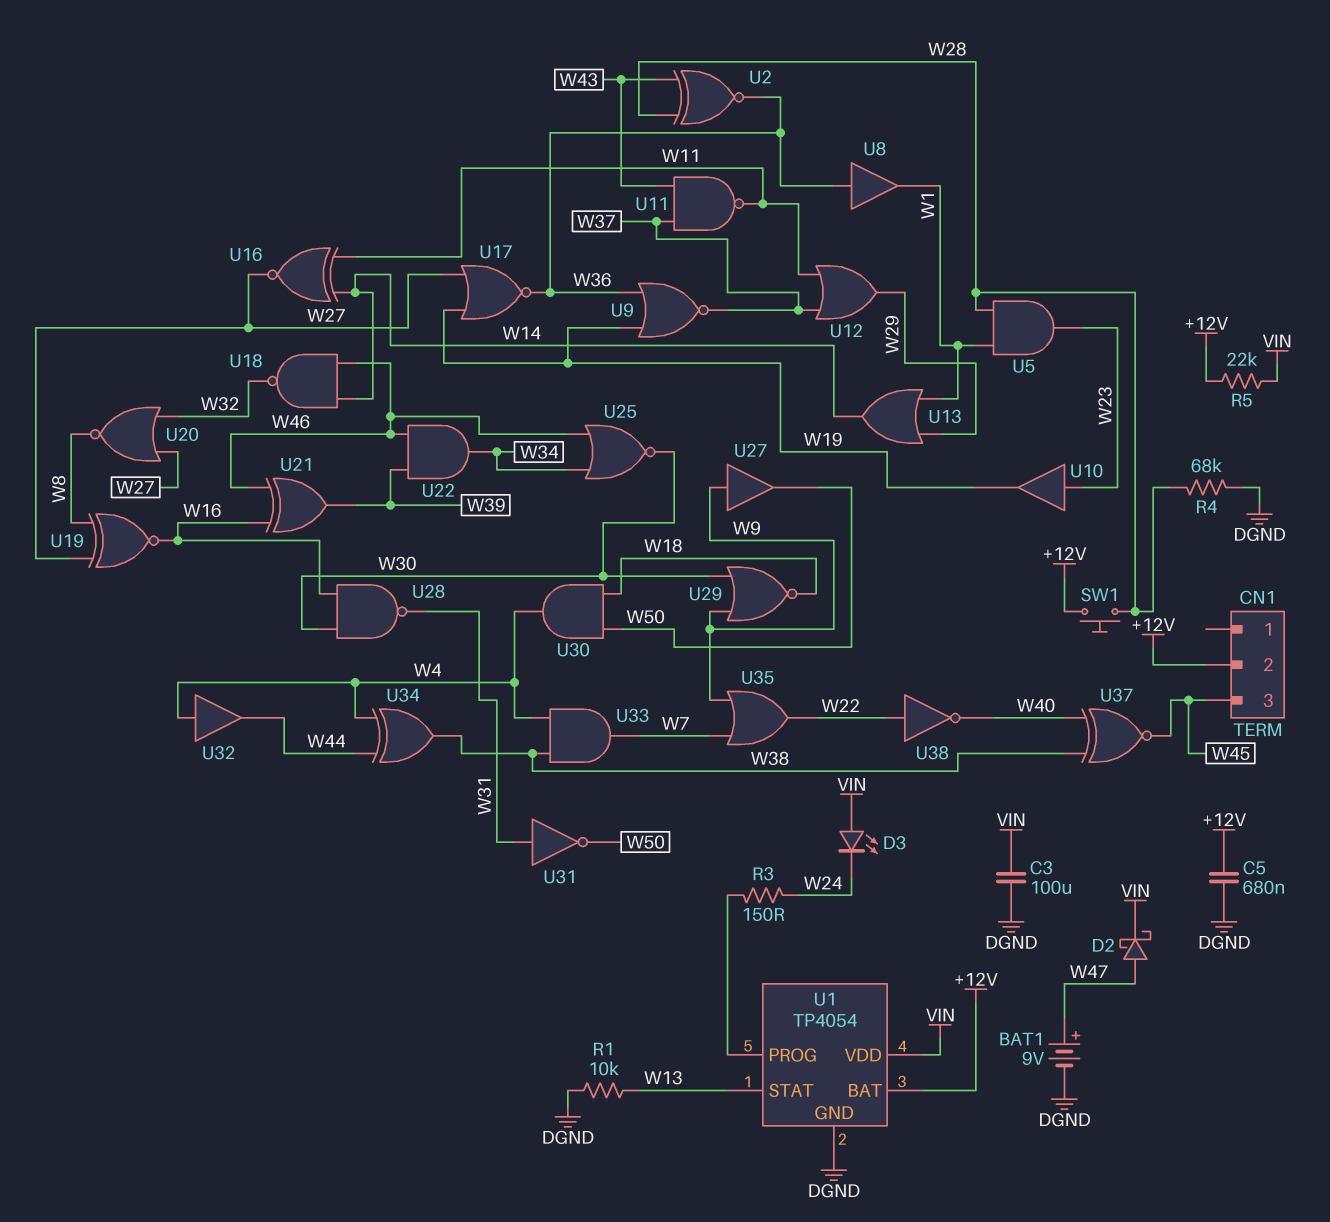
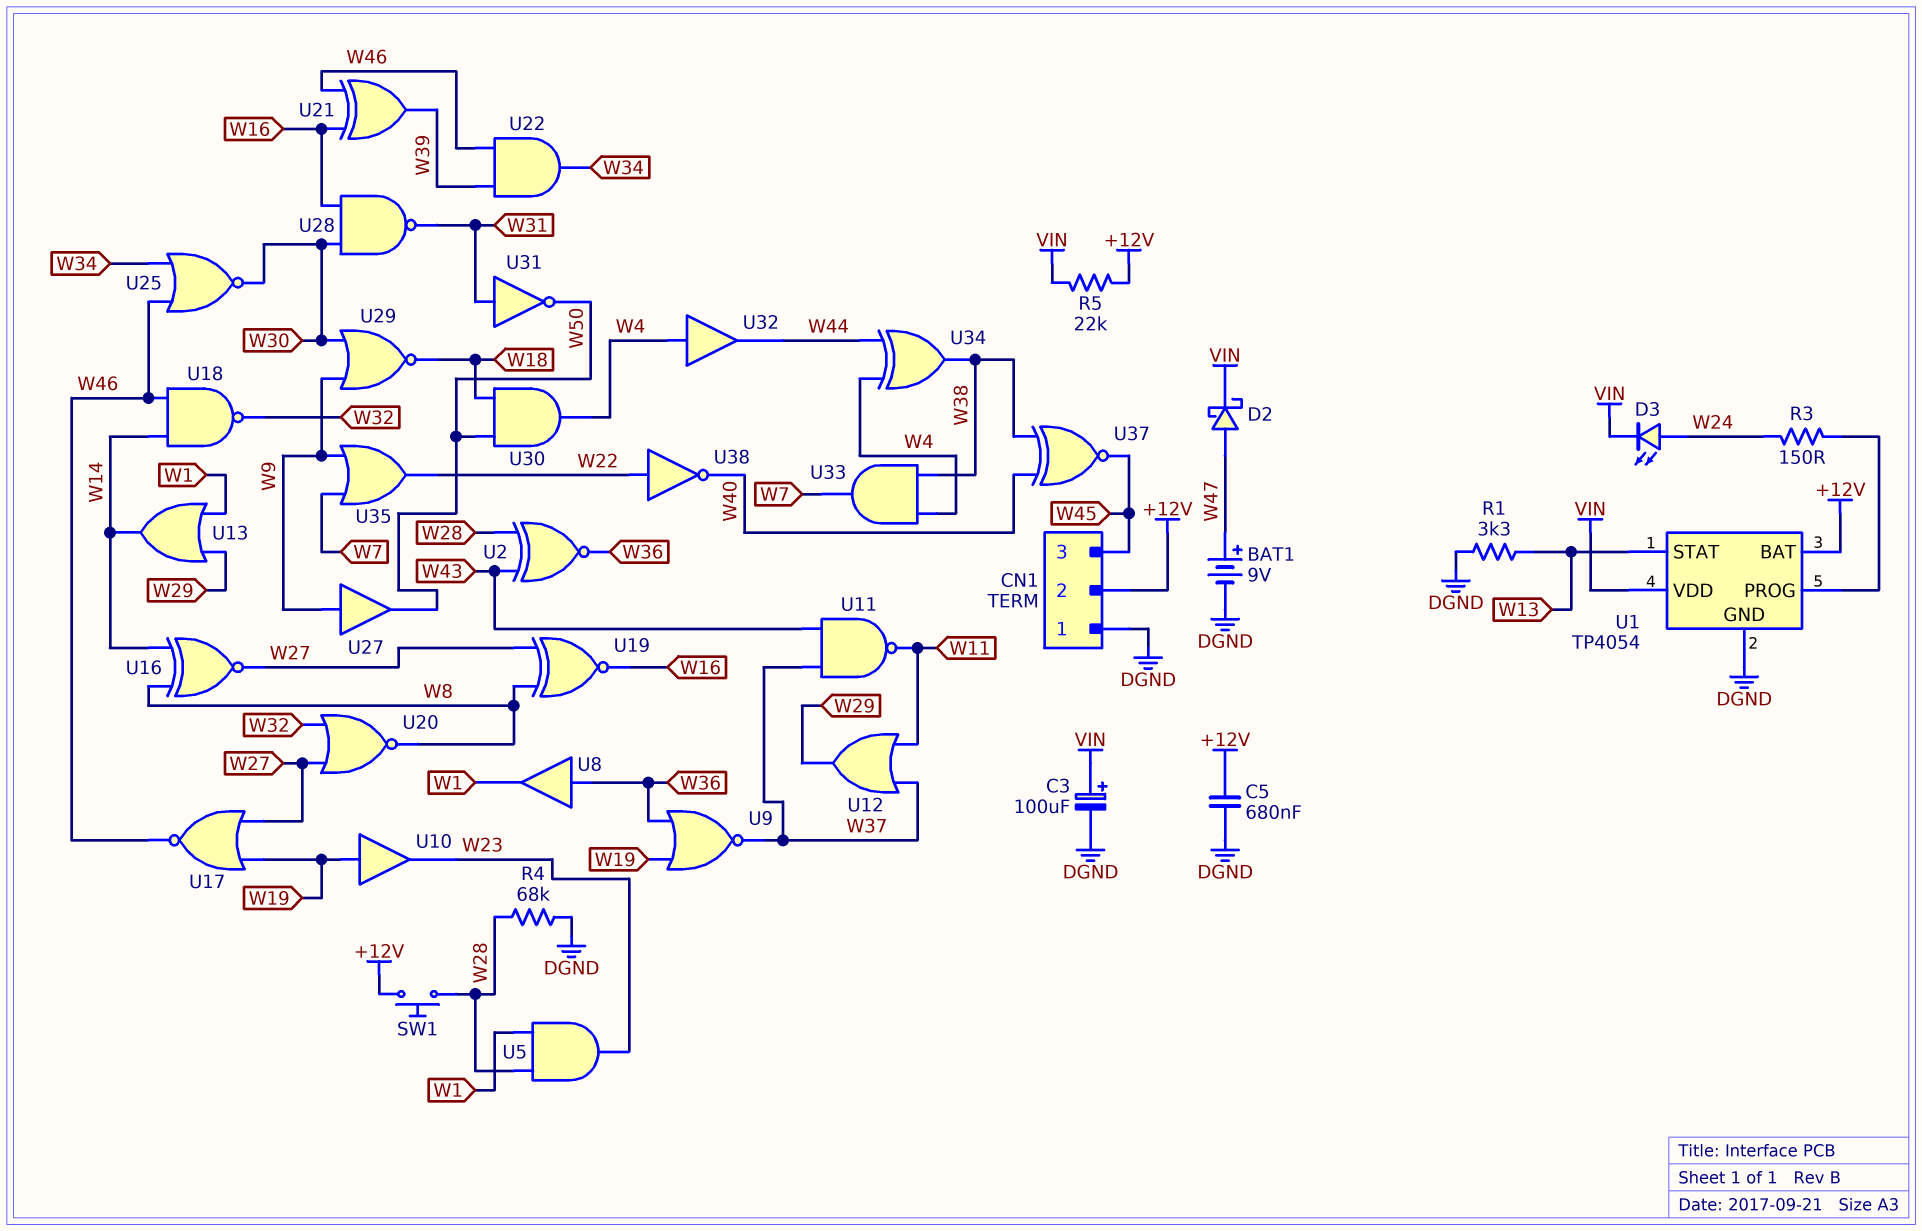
C3: 100uF (DGND, VIN) -> 100uF (plus VIN, minus DGND)
CN1 pin 1: none -> DGND
D3: LED (A VIN, K W24) -> LED (A W24, K VIN)
R1: 10k (DGND, W13) -> 3.3k (DGND, W13)
U10: buffer (in W23, out W19) -> buffer (in W19, out W23)
U16: XNOR (in W11, in W14, out W27) -> XNOR (in W8, in W14, out W27)
U17: NOR (in W19, in W27, out W36) -> NOR (in W19, in W27, out W46)

